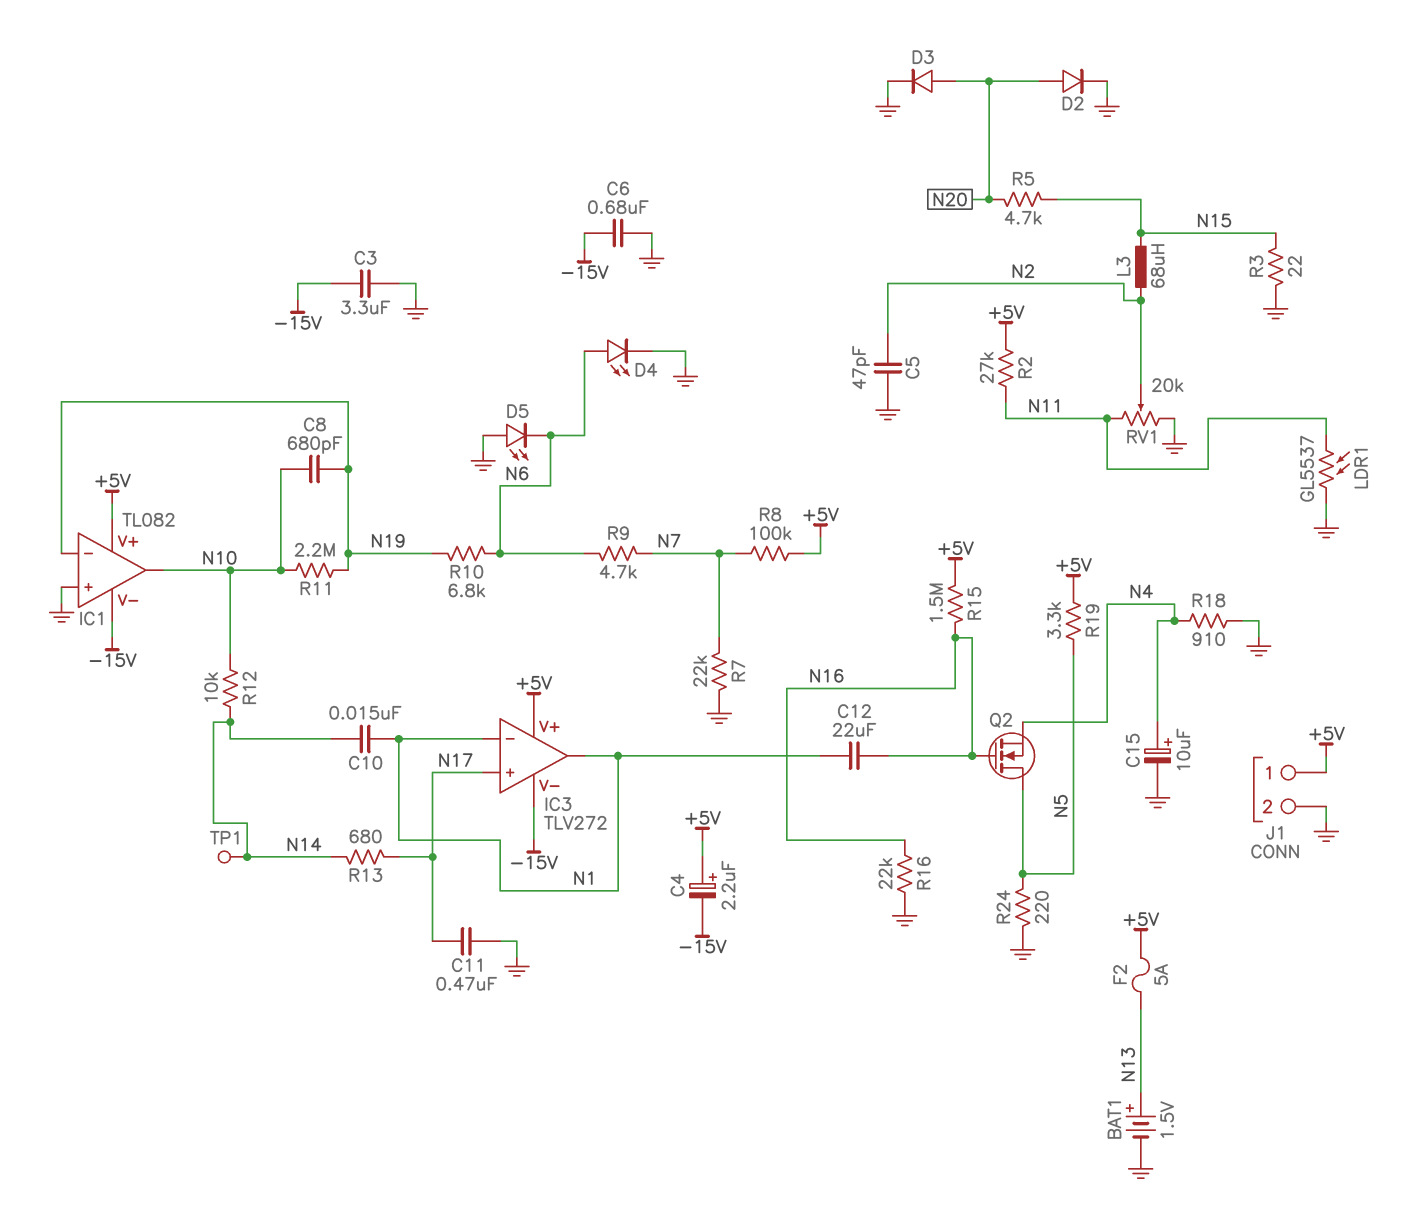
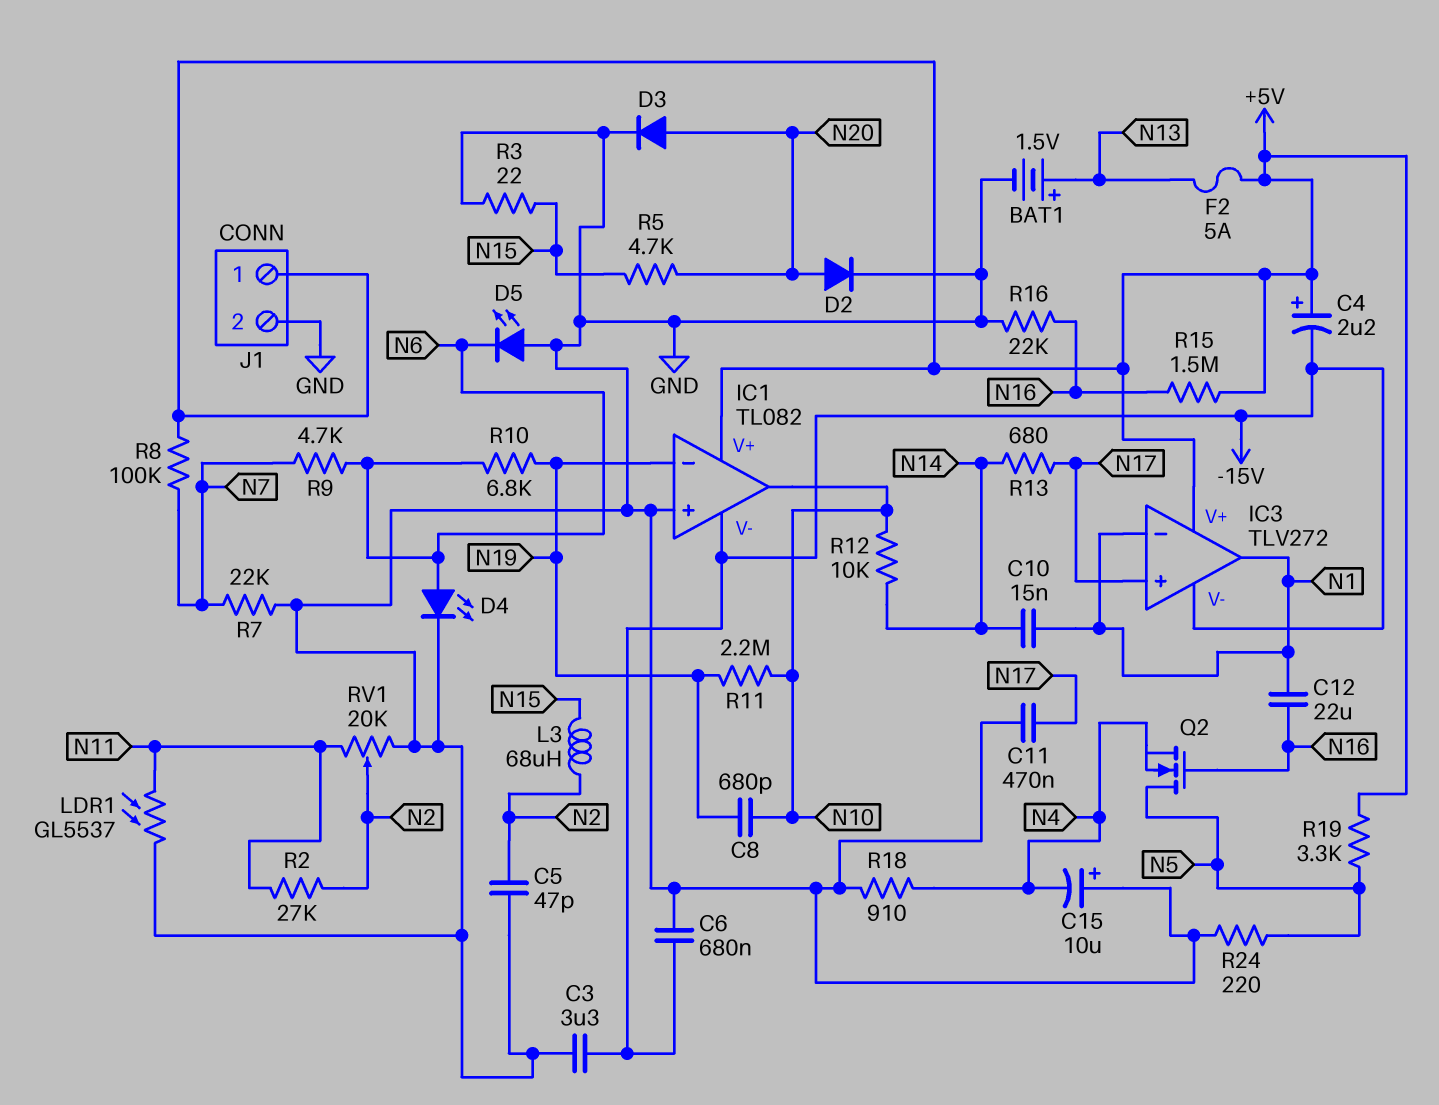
C15: 10uF (plus N4, minus GND) -> 10uF (plus GND, minus N4)
R2: 27k (+5V, N11) -> 27k (N2, N11)
TP1: test point (N14) -> none

